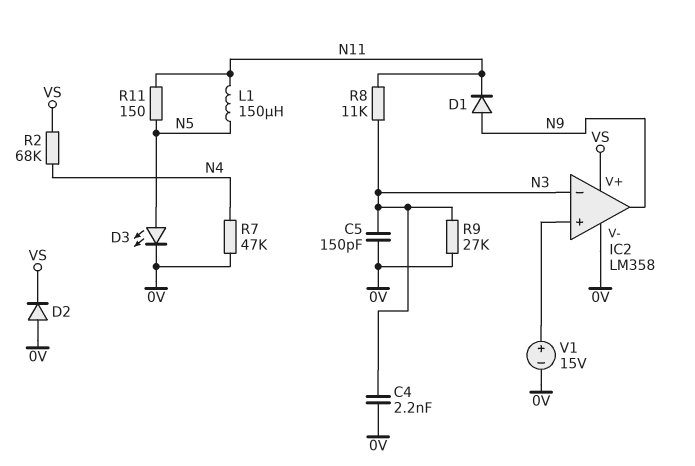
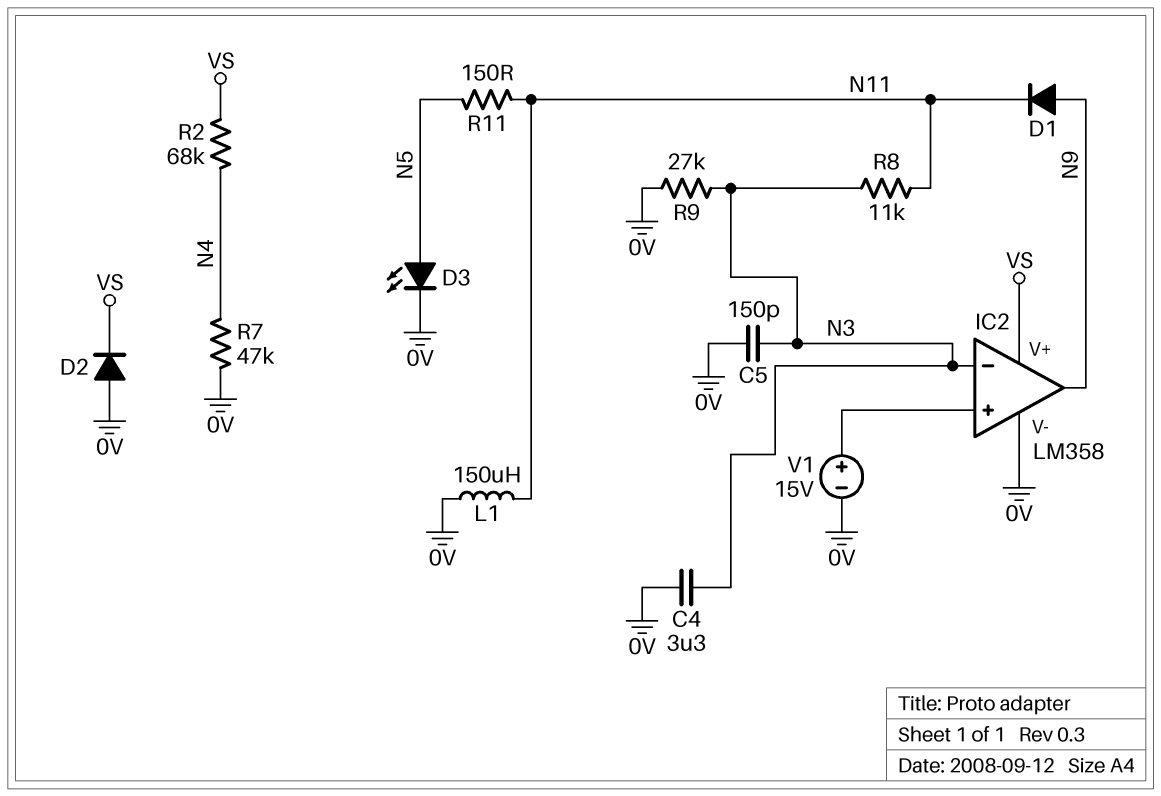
C4: 2.2nF (0V, N3) -> 3.3uF (0V, N3)
L1: 150uH (N5, N11) -> 150uH (0V, N11)

